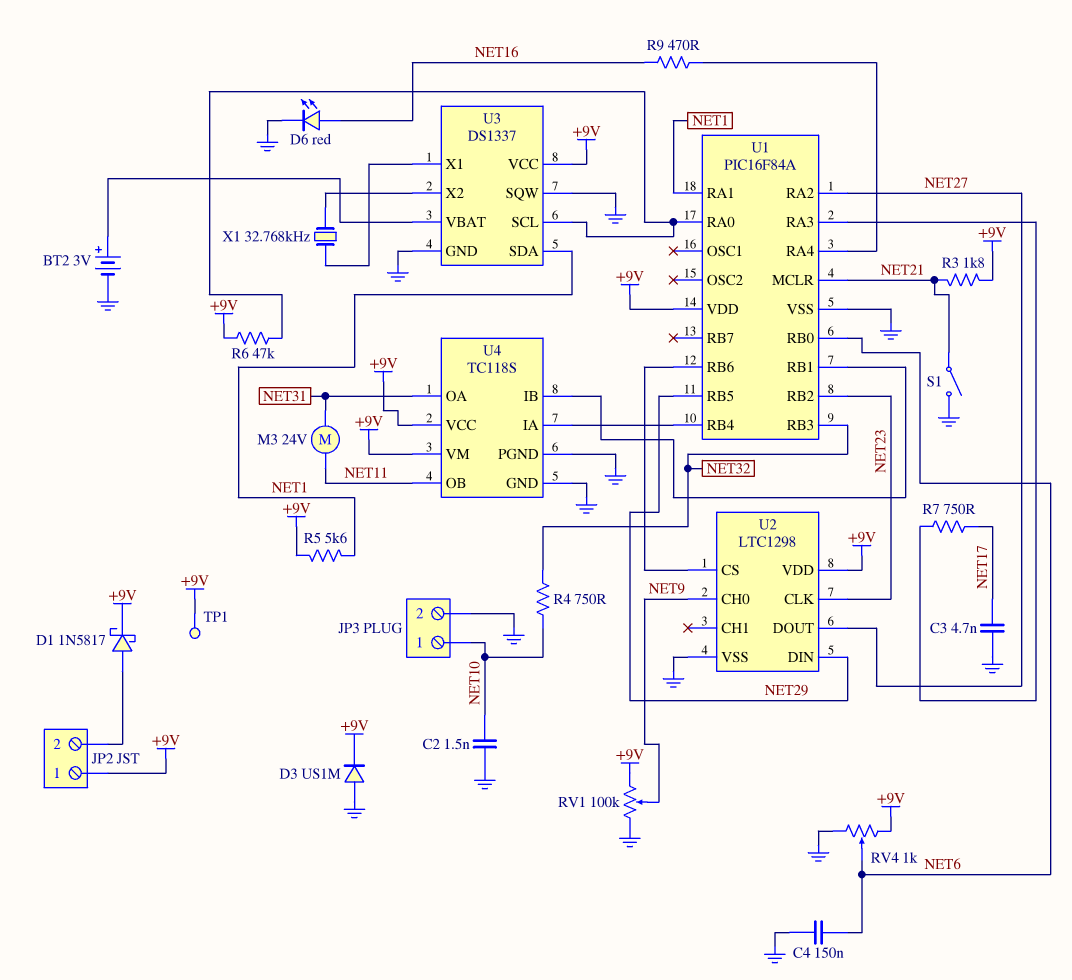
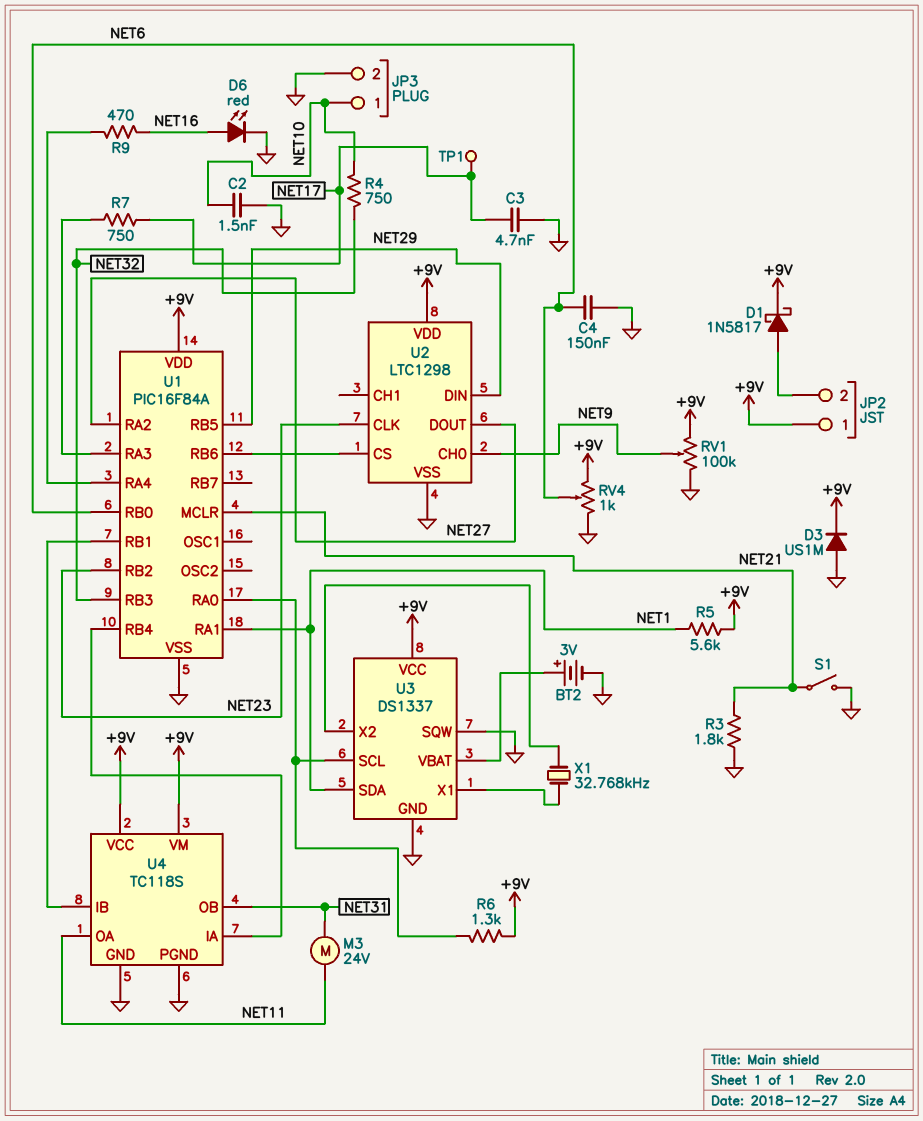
R3: 1.8k (+9V, NET21) -> 1.8k (GND, NET21)
R6: 47k (+9V, U1/RA0) -> 1.3k (+9V, U1/RA0)
TP1: test point (+9V) -> test point (NET17)
U4 pin OA: NET31 -> NET11
U4 pin OB: NET11 -> NET31

